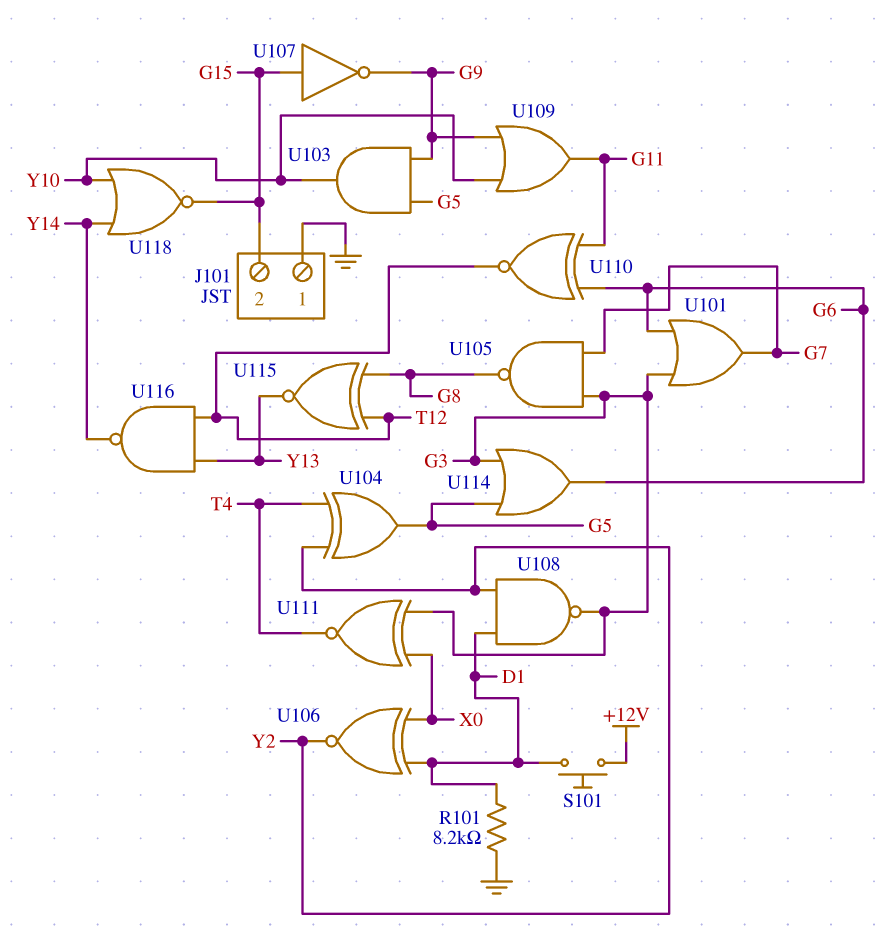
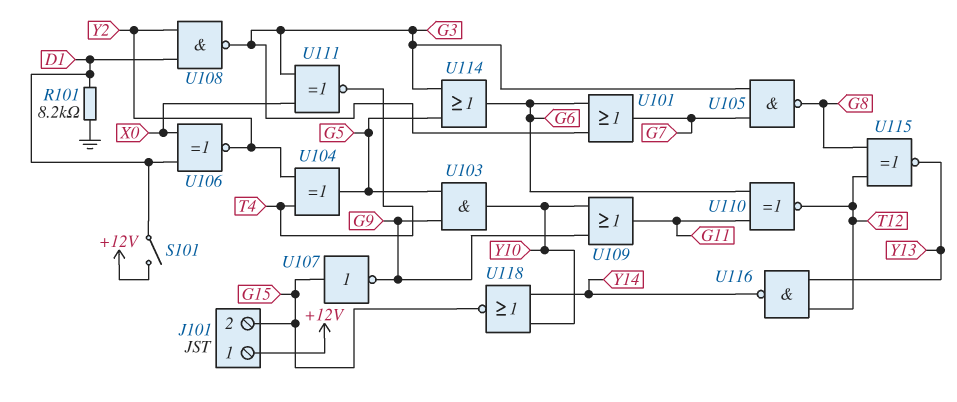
J101 pin 1: GND -> +12V
S101: button (+12V, D1) -> switch (+12V, D1)

